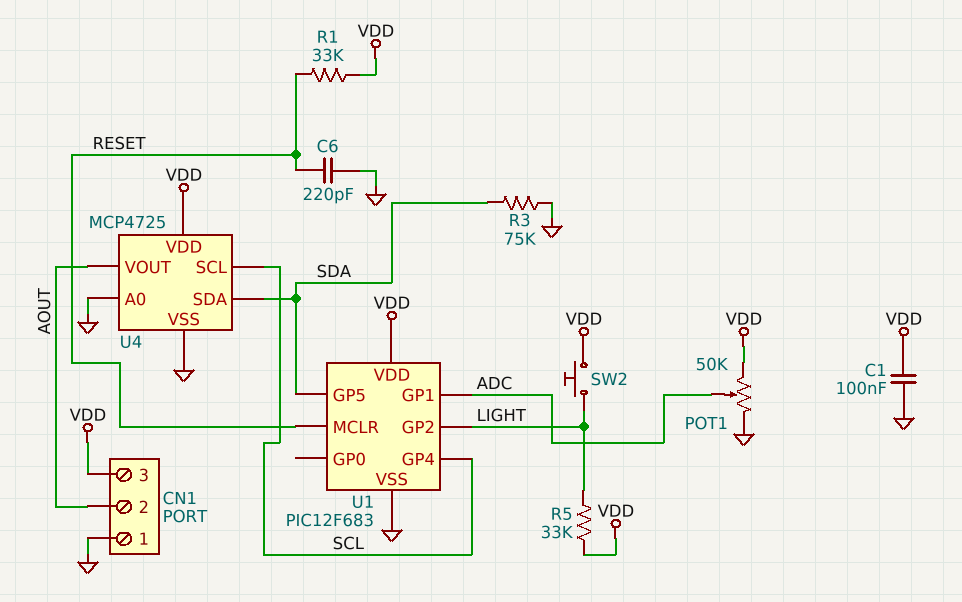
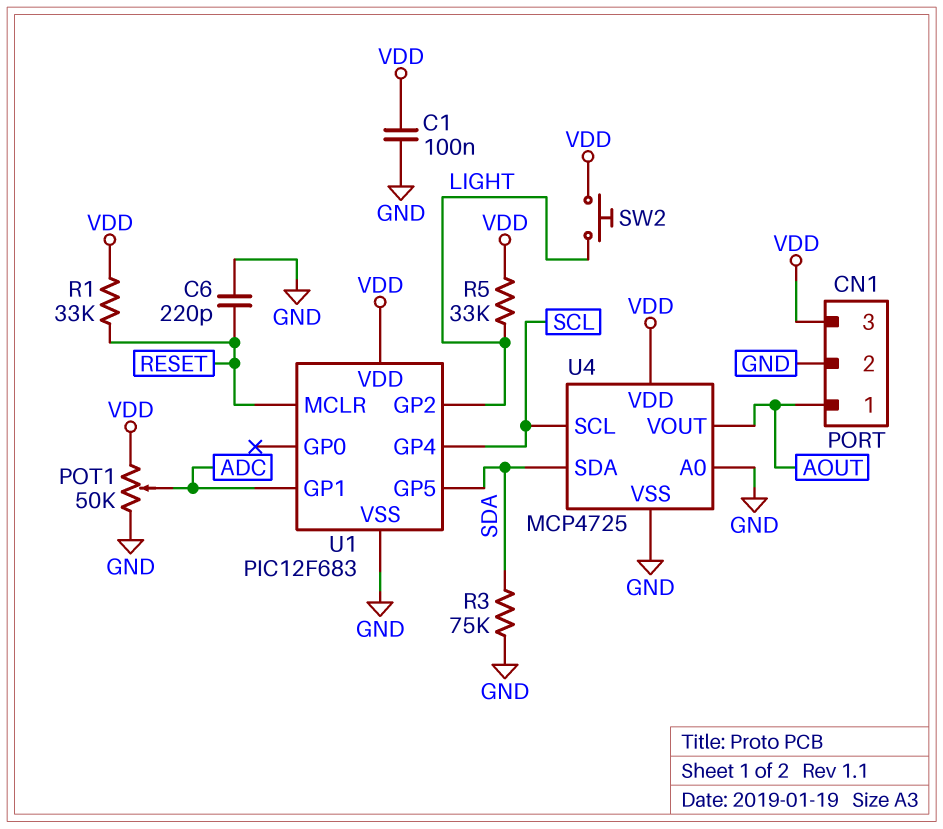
CN1 pin 1: GND -> AOUT
CN1 pin 2: AOUT -> GND

